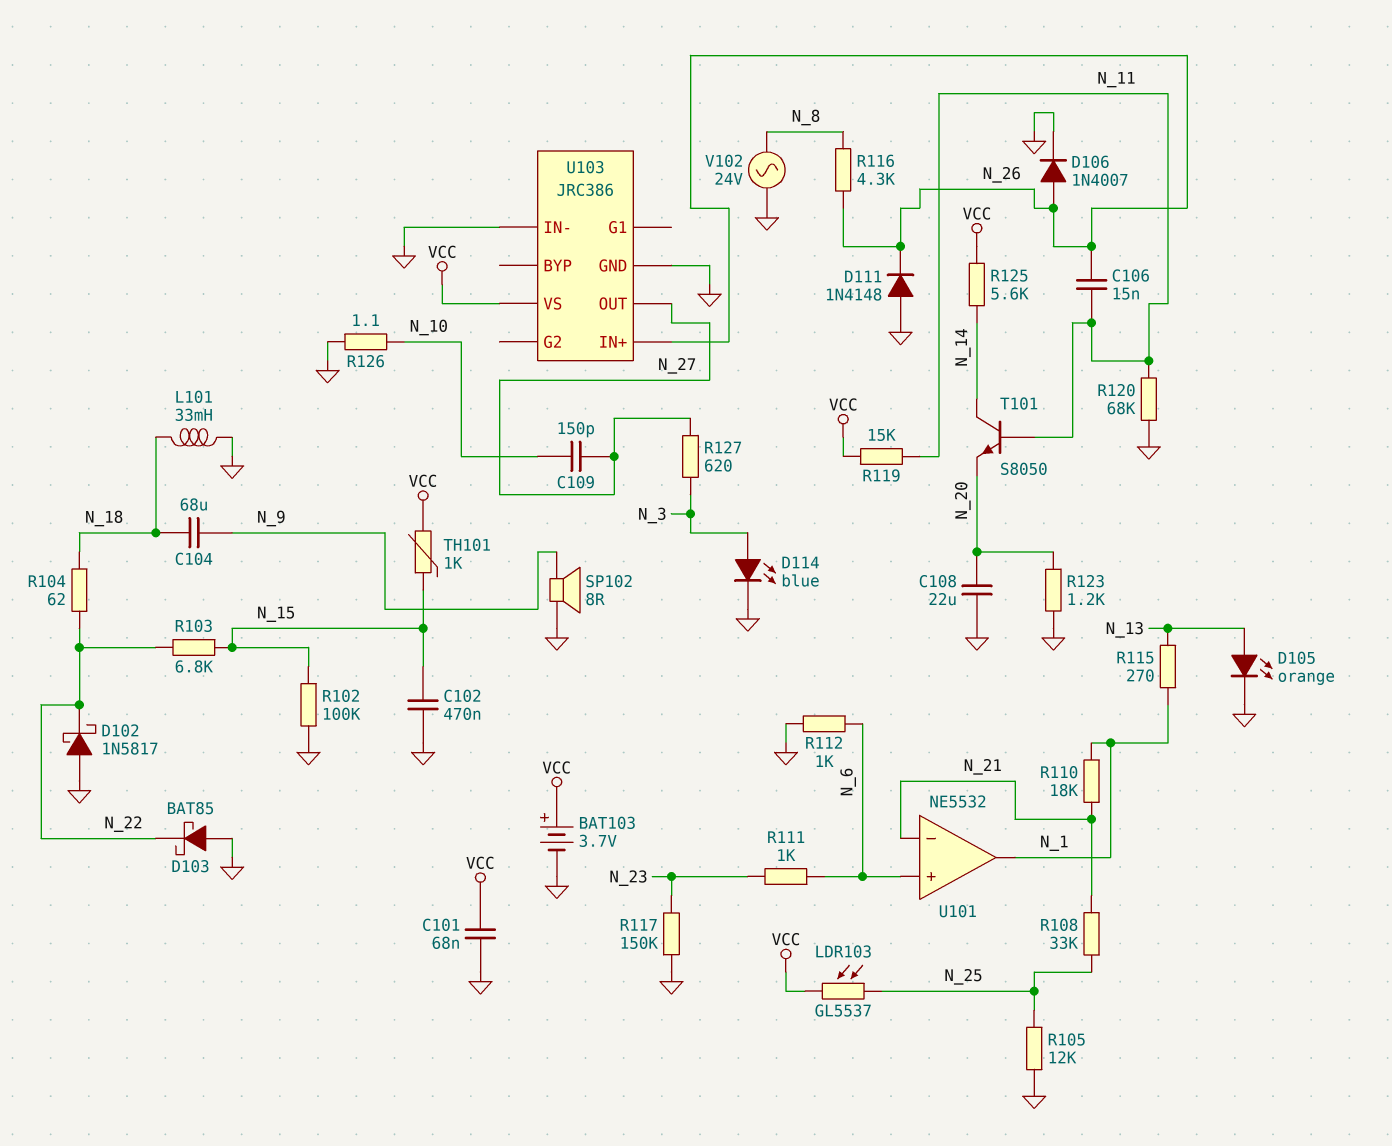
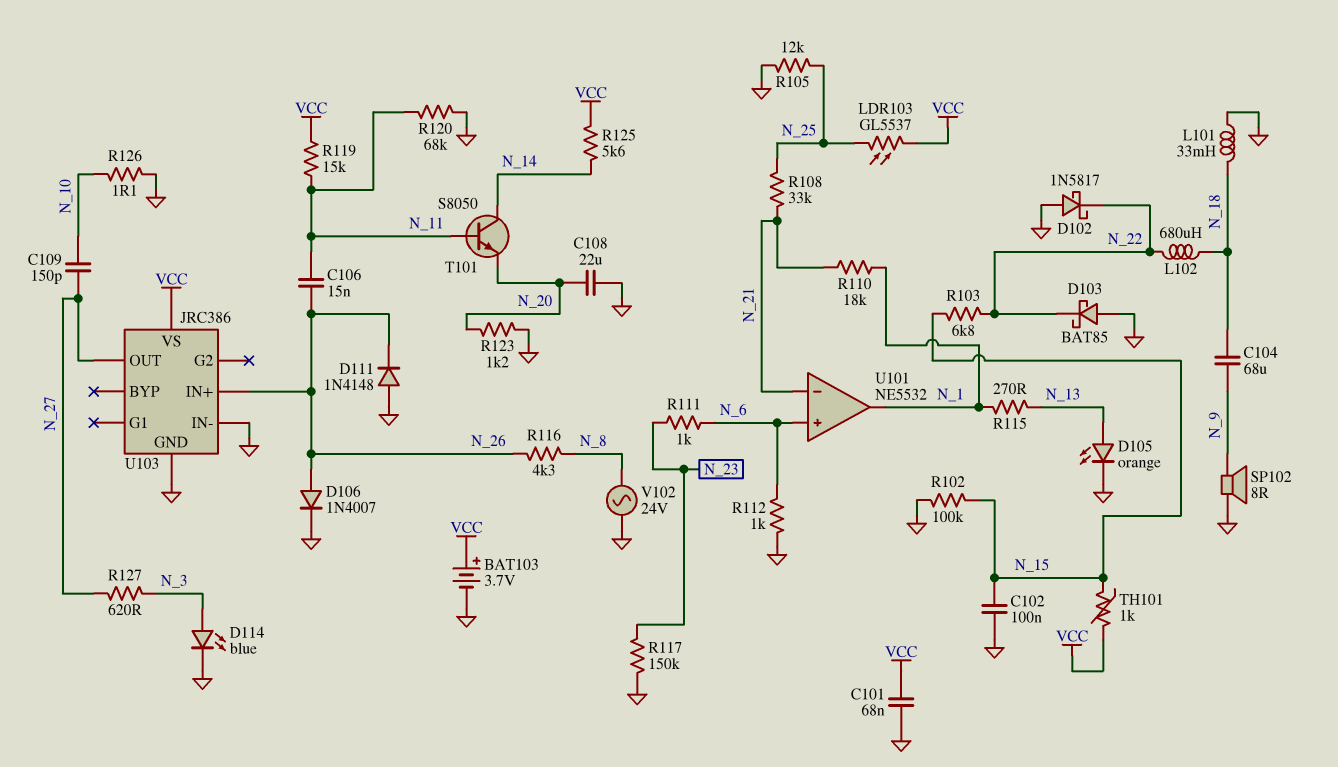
C102: 470nF (GND, N_15) -> 100nF (GND, N_15)
L102: none -> 680uH (N_18, N_22)
R104: 62 (N_18, N_22) -> none

